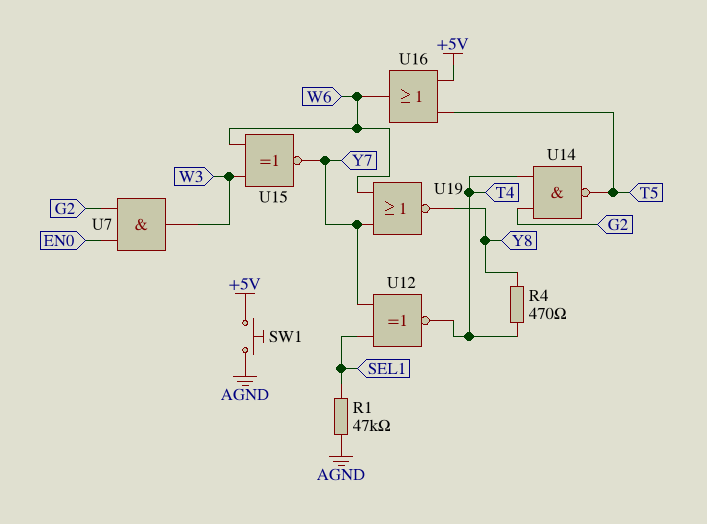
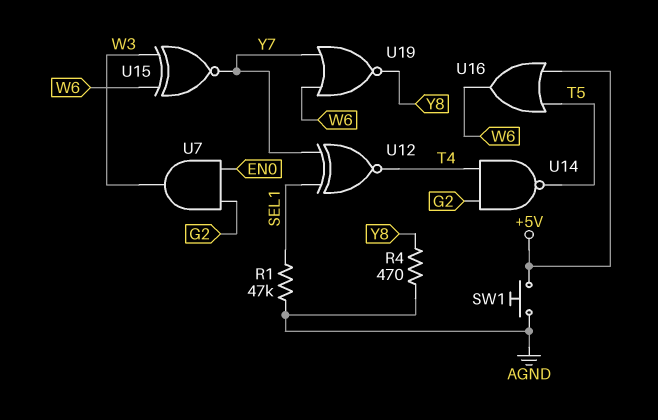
R4: 470 (T4, Y8) -> 470 (AGND, Y8)

